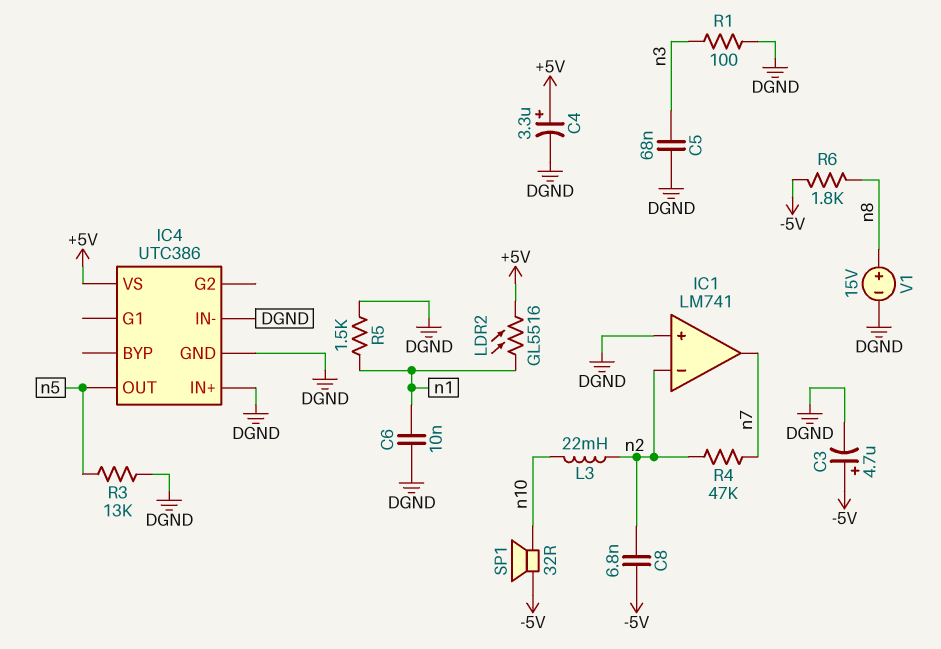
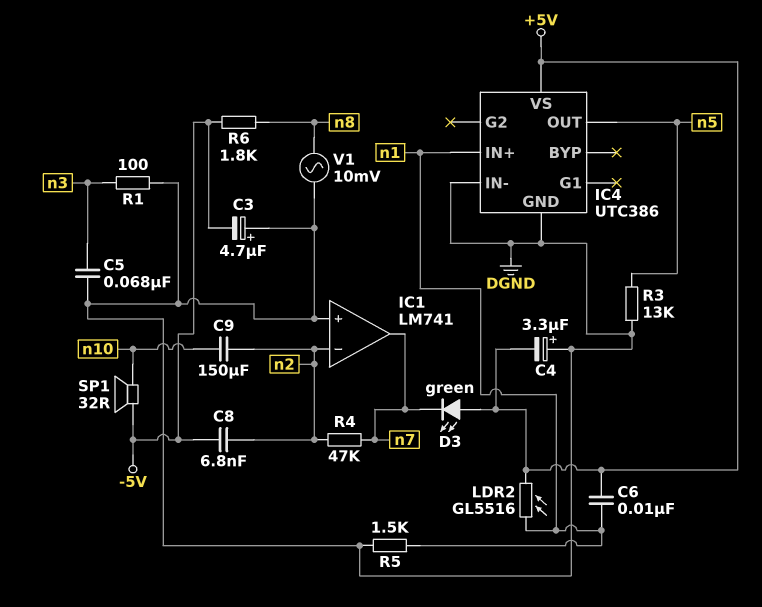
C3: 4.7uF (plus -5V, minus DGND) -> 4.7uF (plus DGND, minus -5V)
C4: 3.3uF (plus +5V, minus DGND) -> 3.3uF (plus DGND, minus +5V)
C6: 10nF (DGND, n1) -> 10nF (+5V, n1)
C9: none -> 150uF (n2, n10)
D3: none -> LED green (A +5V, K n7)
IC4 pin IN+: DGND -> n1
L3: 22mH (n2, n10) -> none
V1: 15V (plus n8, minus DGND) -> AC 10mV (DGND, n8)

